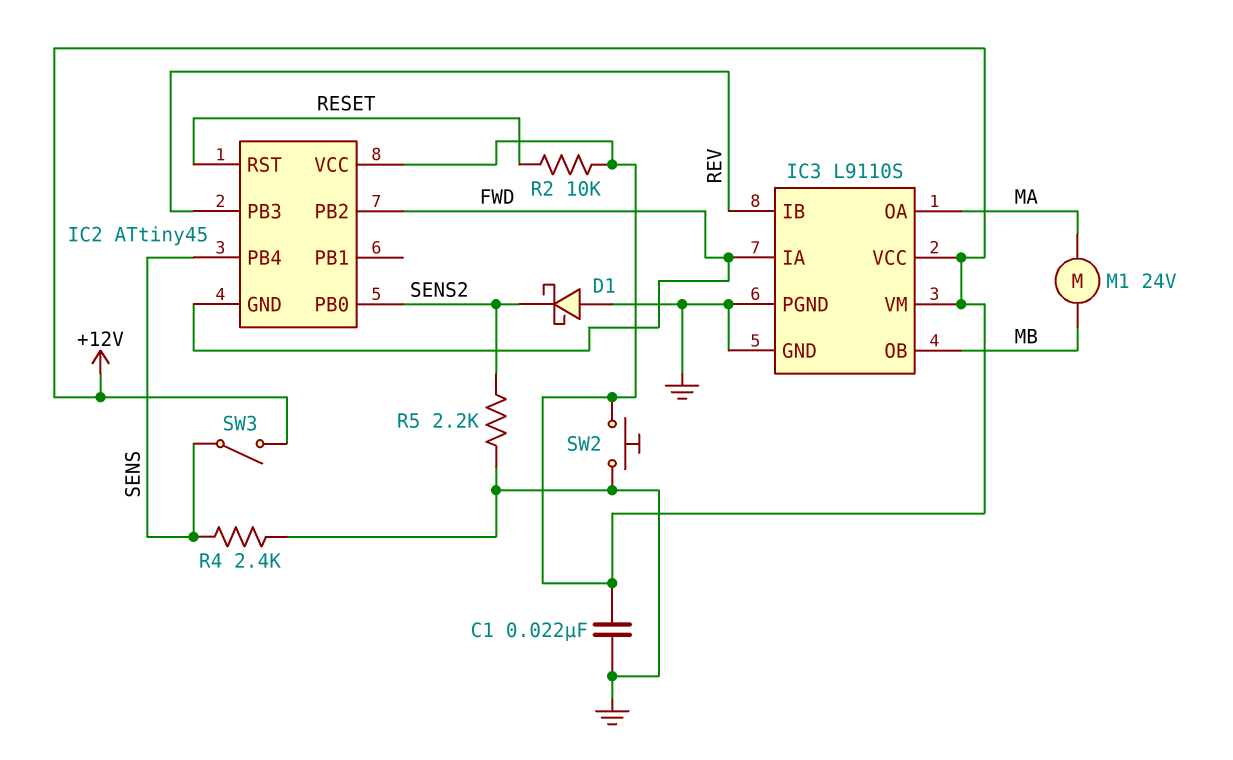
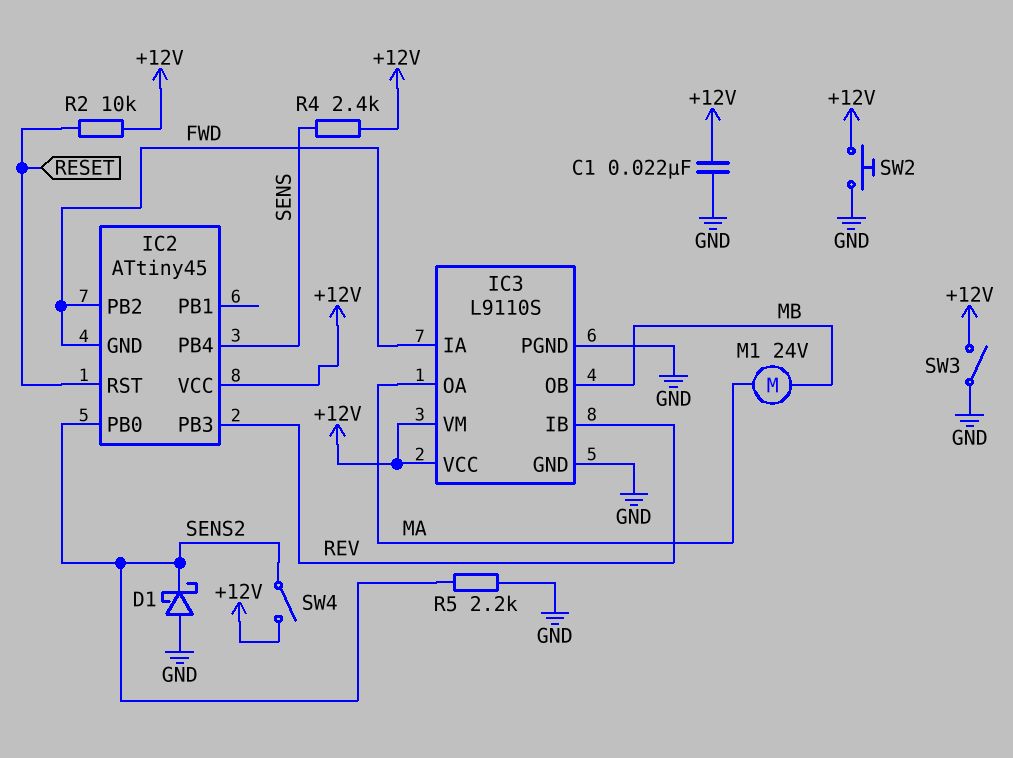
R4: 2.4k (GND, SENS) -> 2.4k (+12V, SENS)
SW3: switch (+12V, SENS) -> switch (+12V, GND)
SW4: none -> switch (+12V, SENS2)

